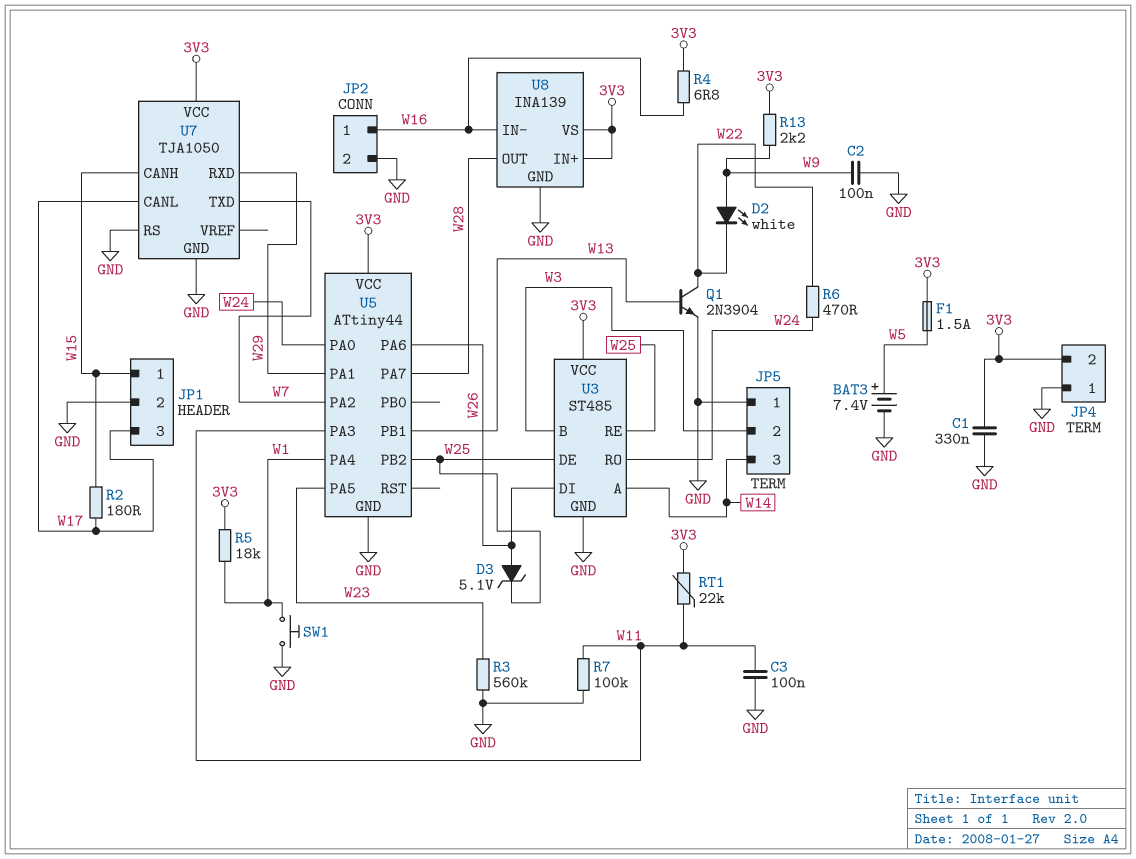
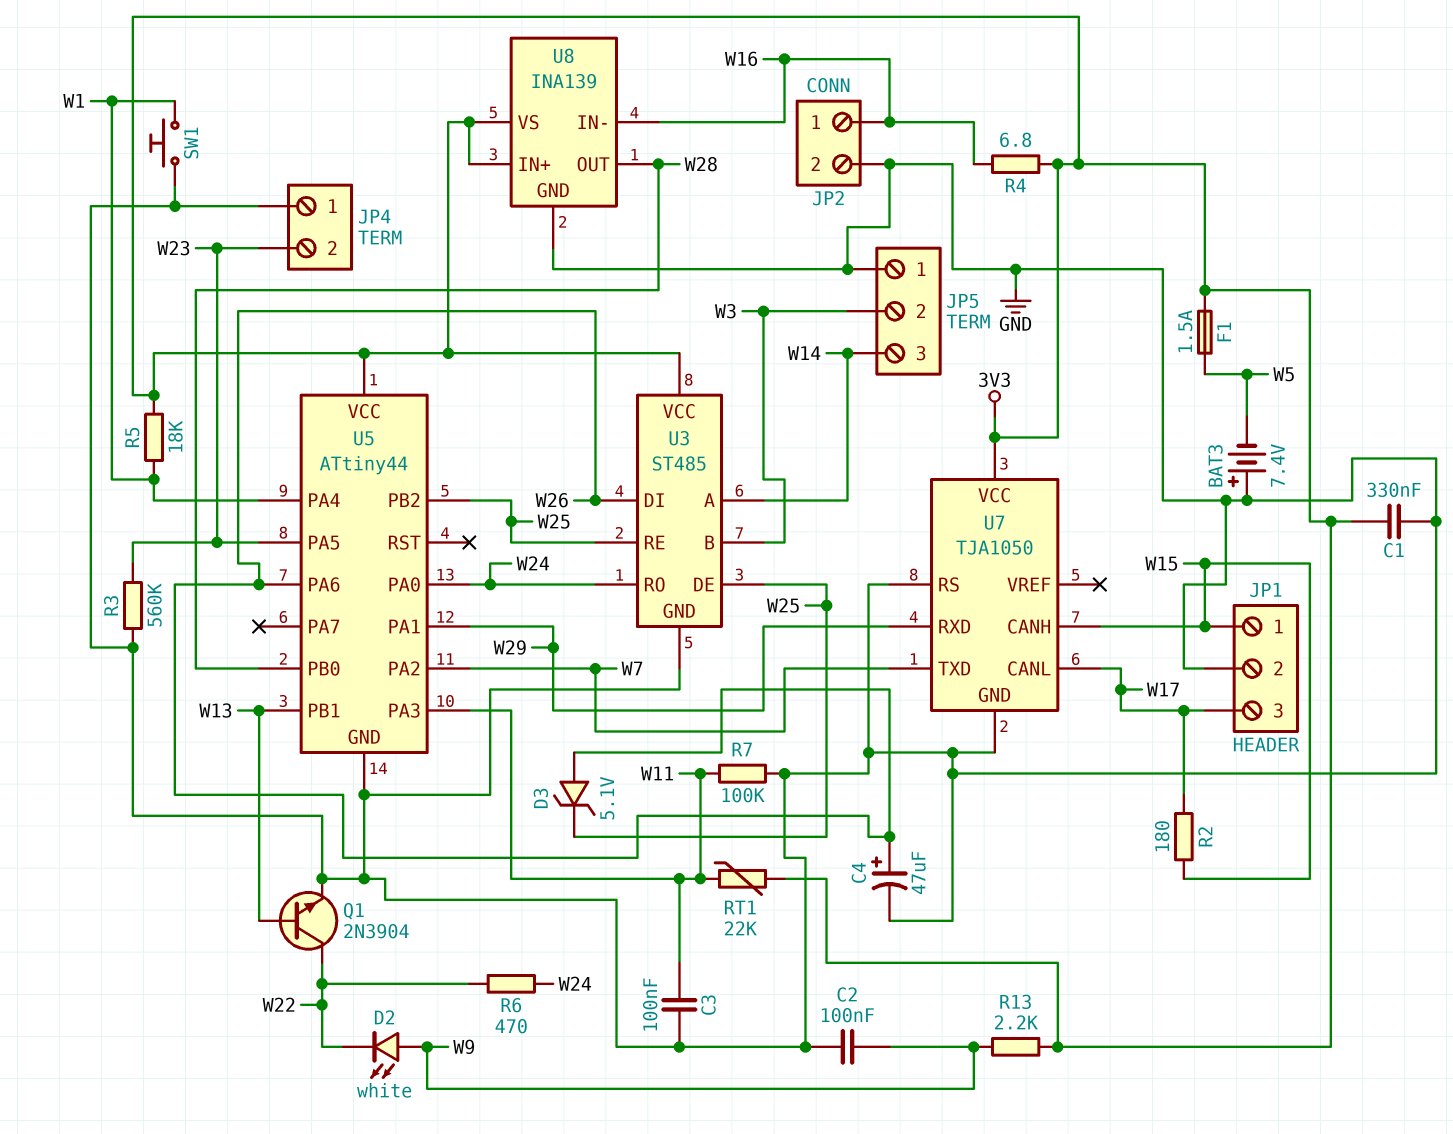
BAT3: 7.4V (plus W5, minus GND) -> 7.4V (plus GND, minus W5)
C4: none -> 47uF (plus W26, minus GND)
JP4 pin 2: 3V3 -> W23
U5 pin PA7: W28 -> none
U5 pin PB0: none -> W28

